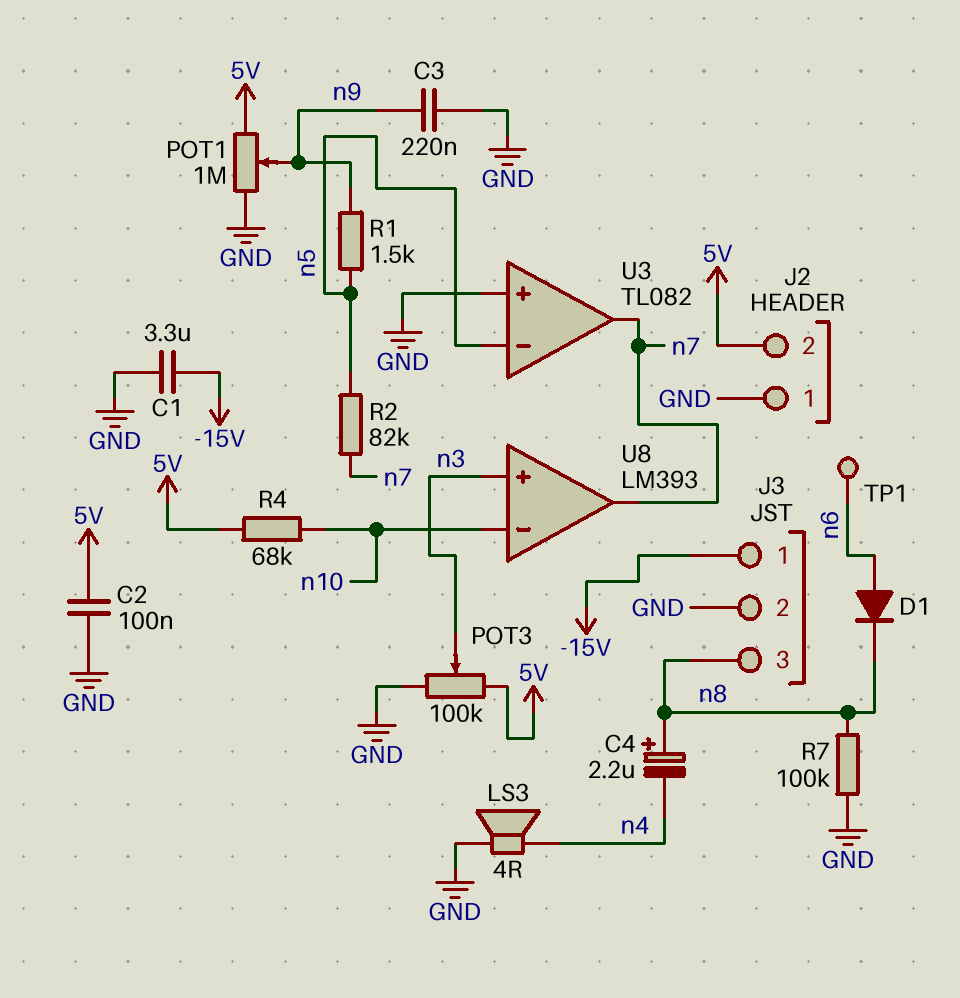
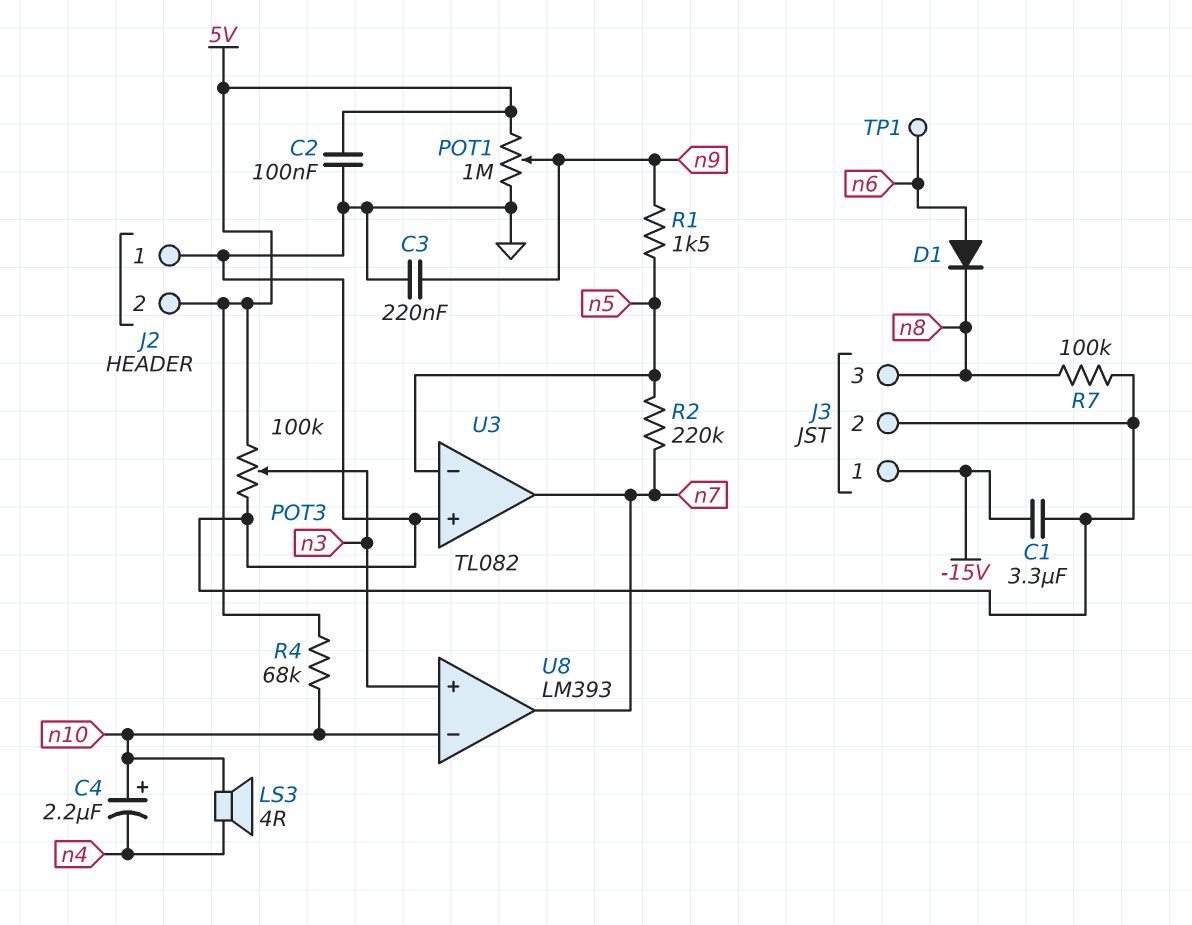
C4: 2.2uF (plus n8, minus n4) -> 2.2uF (plus n10, minus n4)
LS3: speaker 4R (GND, n4) -> speaker 4R (n4, n10)
R2: 82k (n5, n7) -> 220k (n5, n7)

